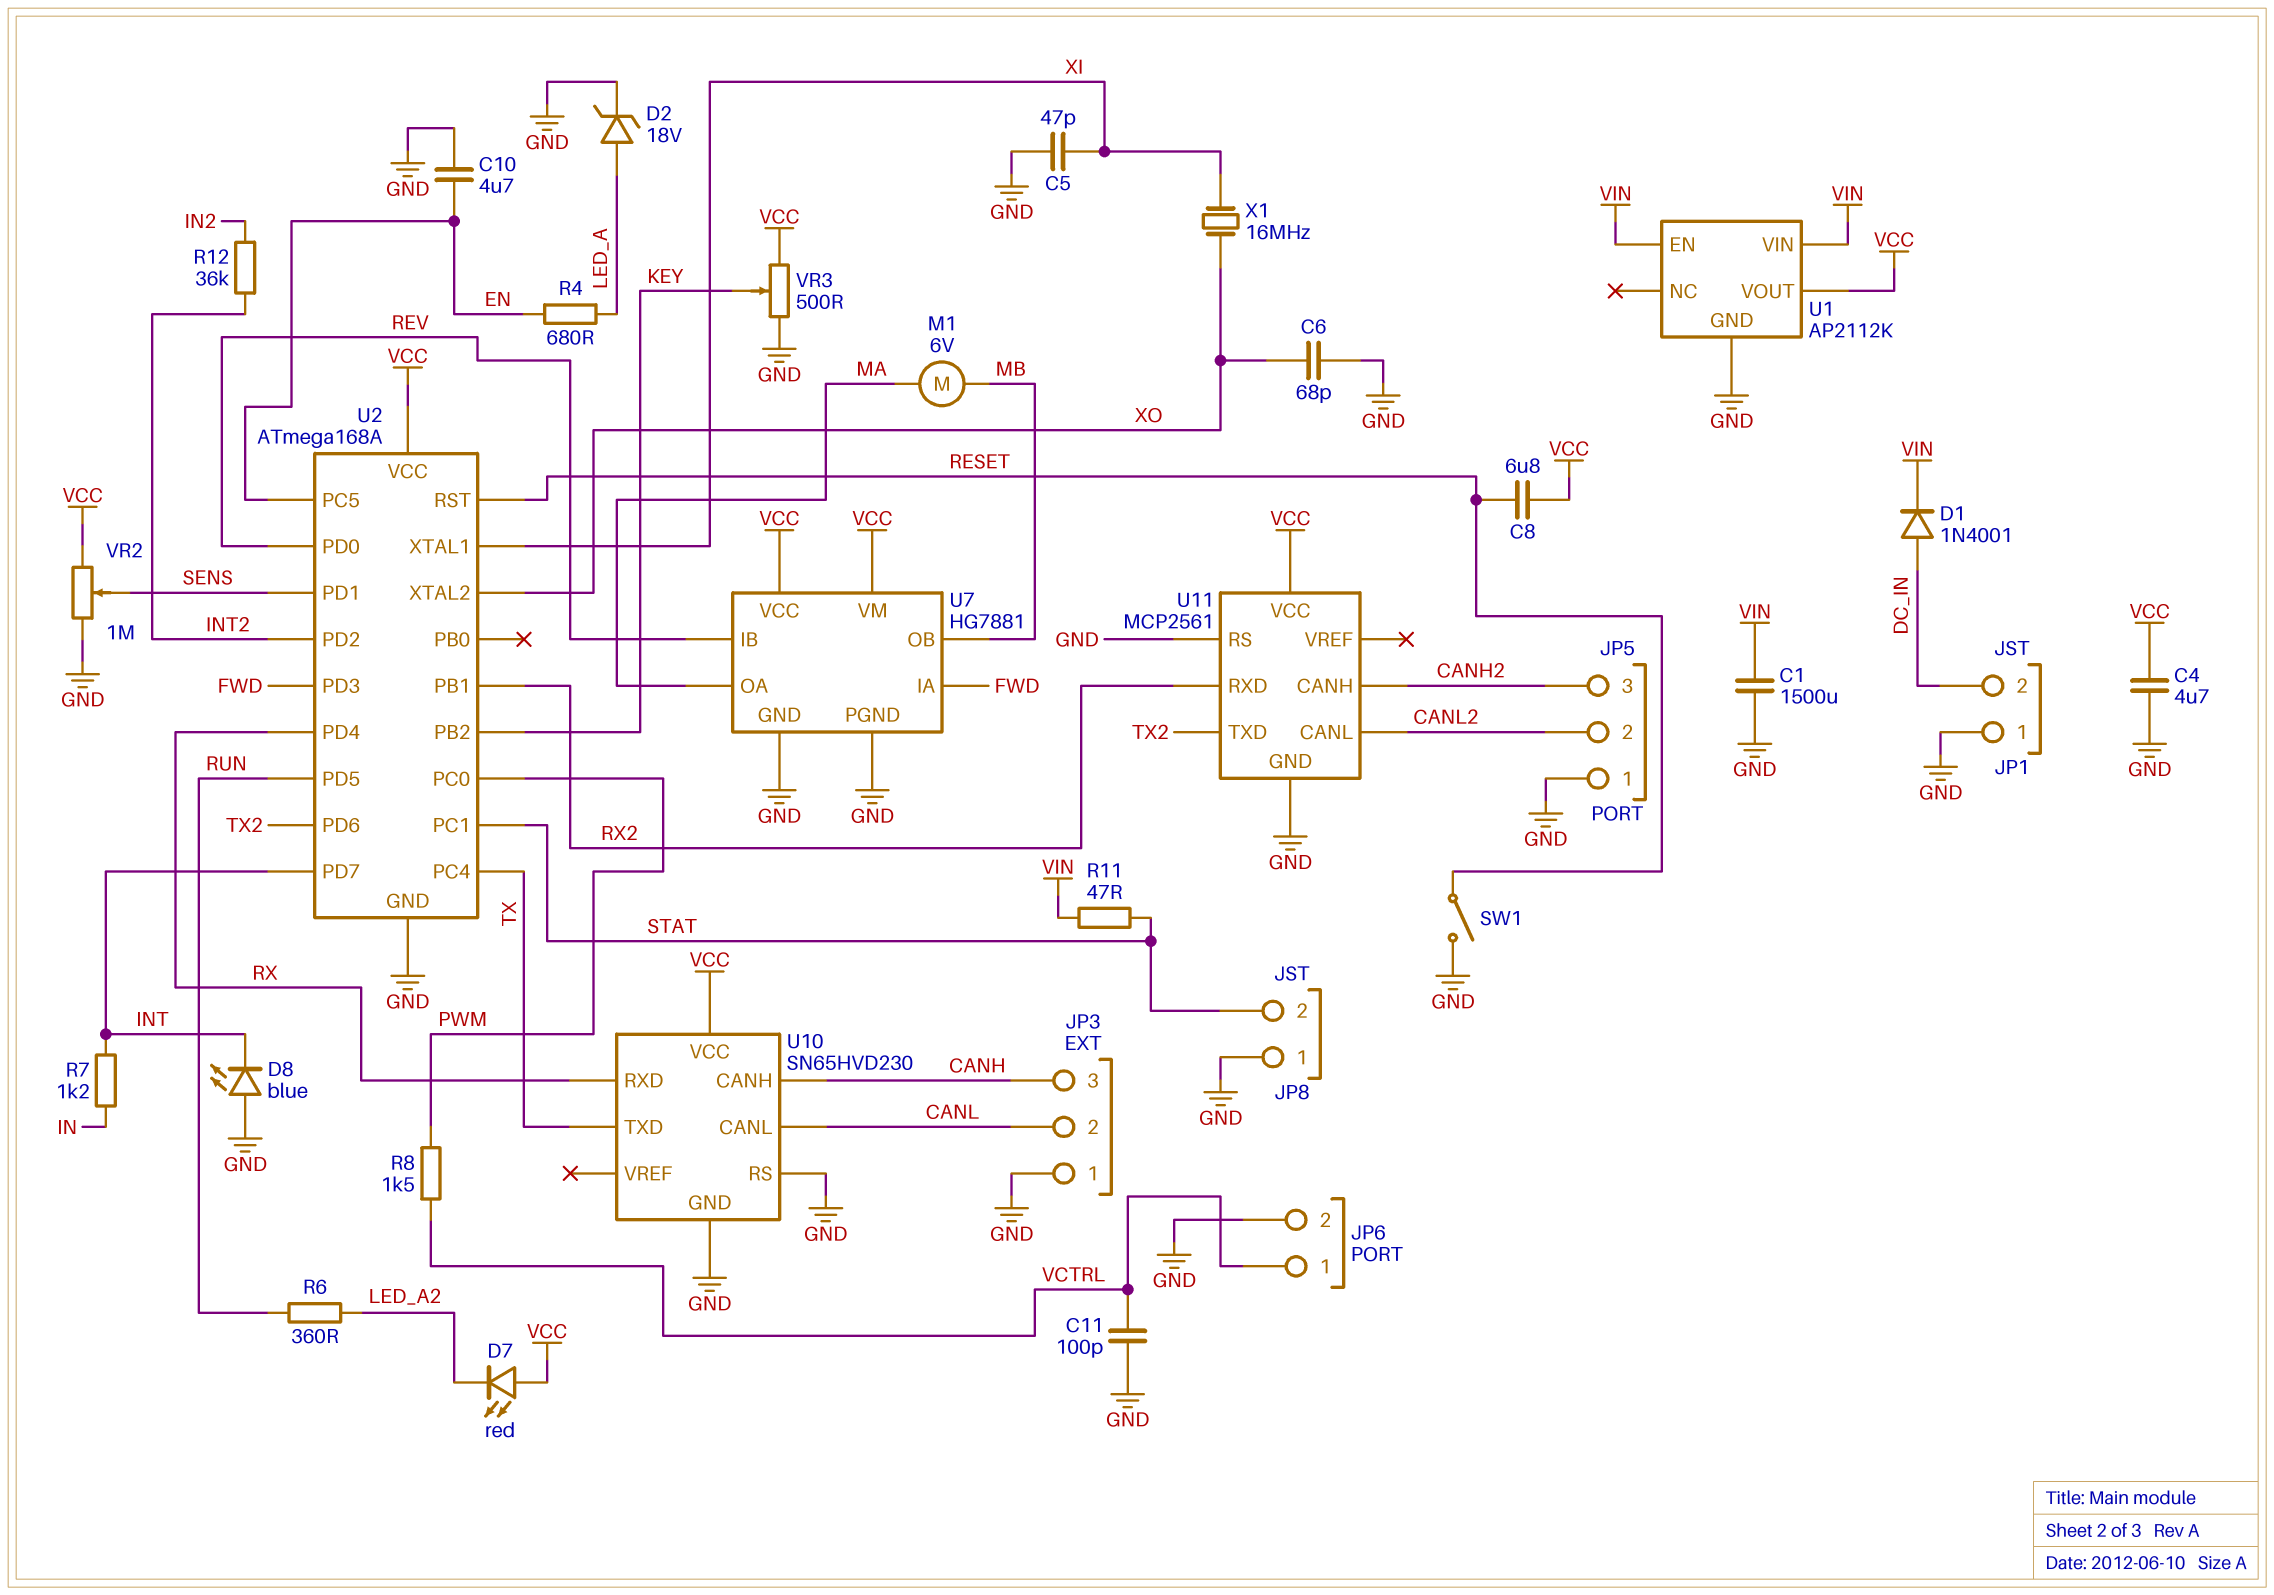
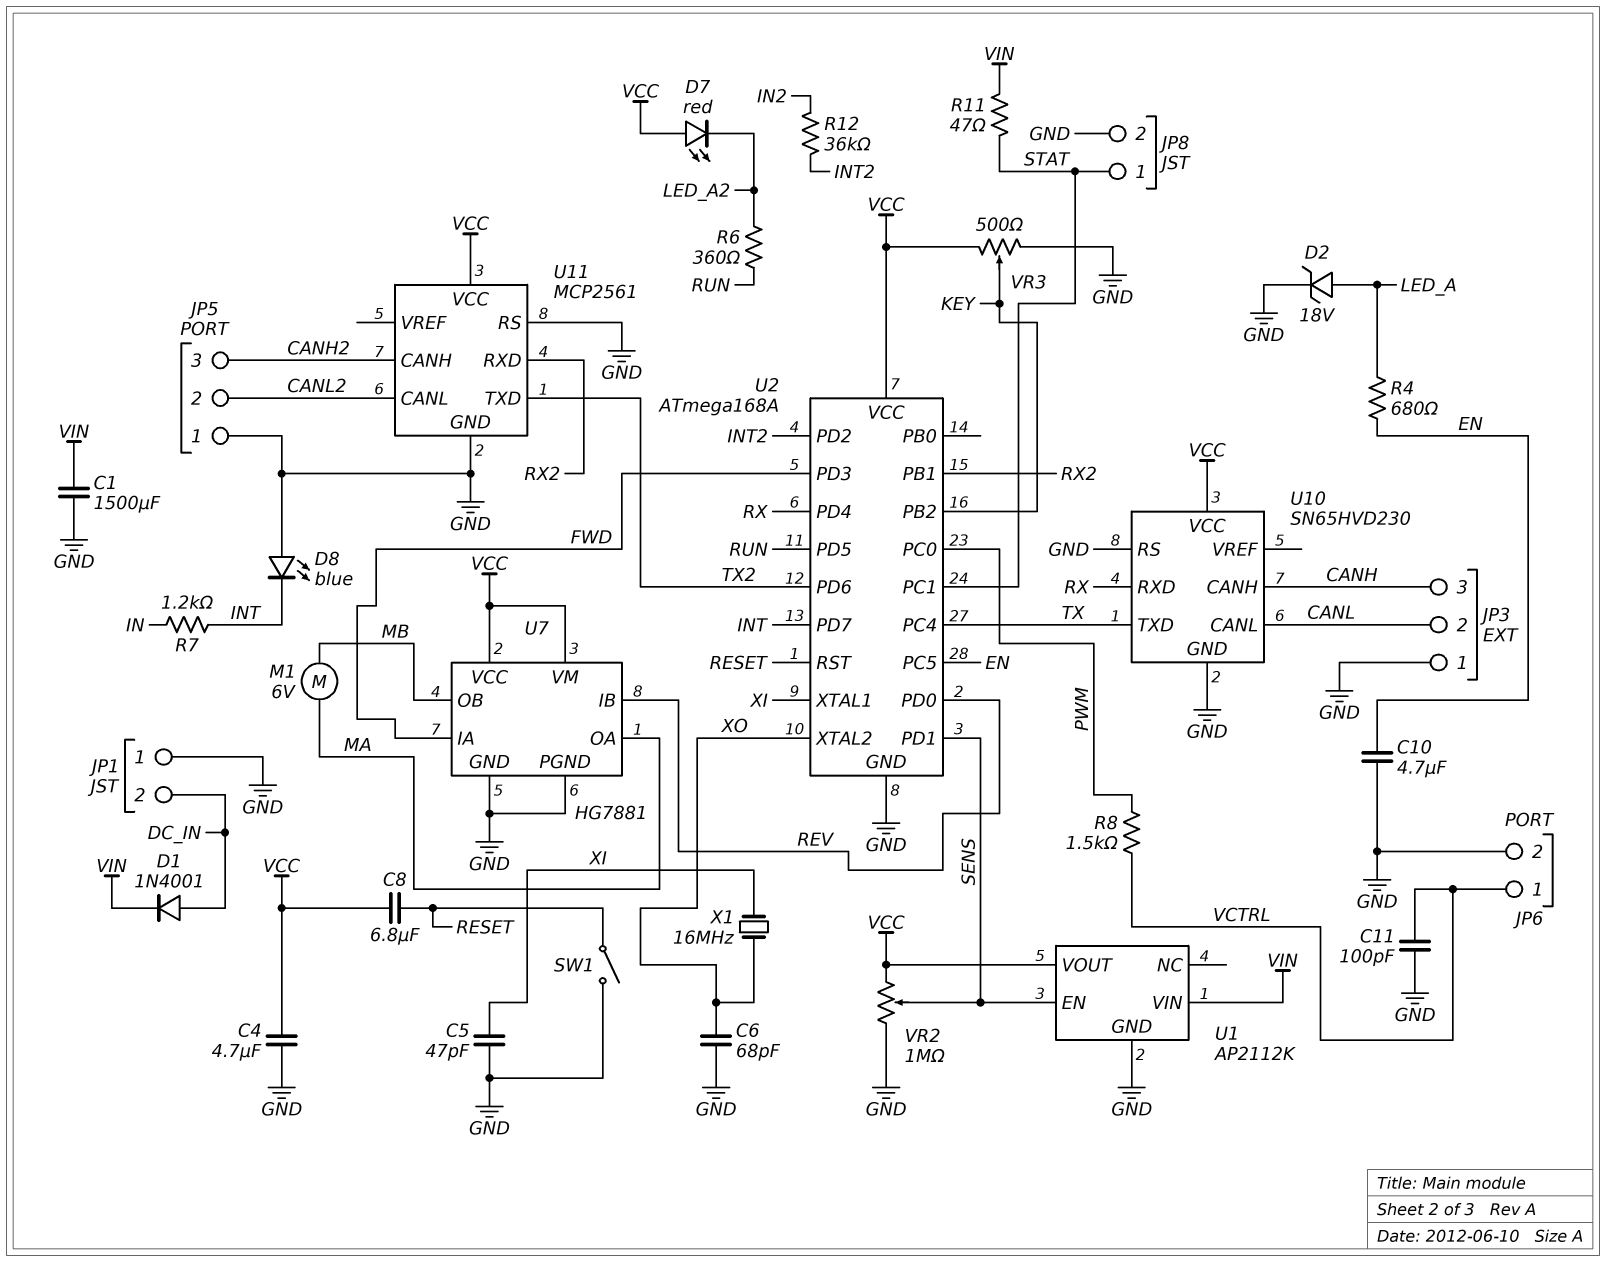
JP8 pin 1: GND -> STAT
JP8 pin 2: STAT -> GND
U1 pin EN: VIN -> SENS

